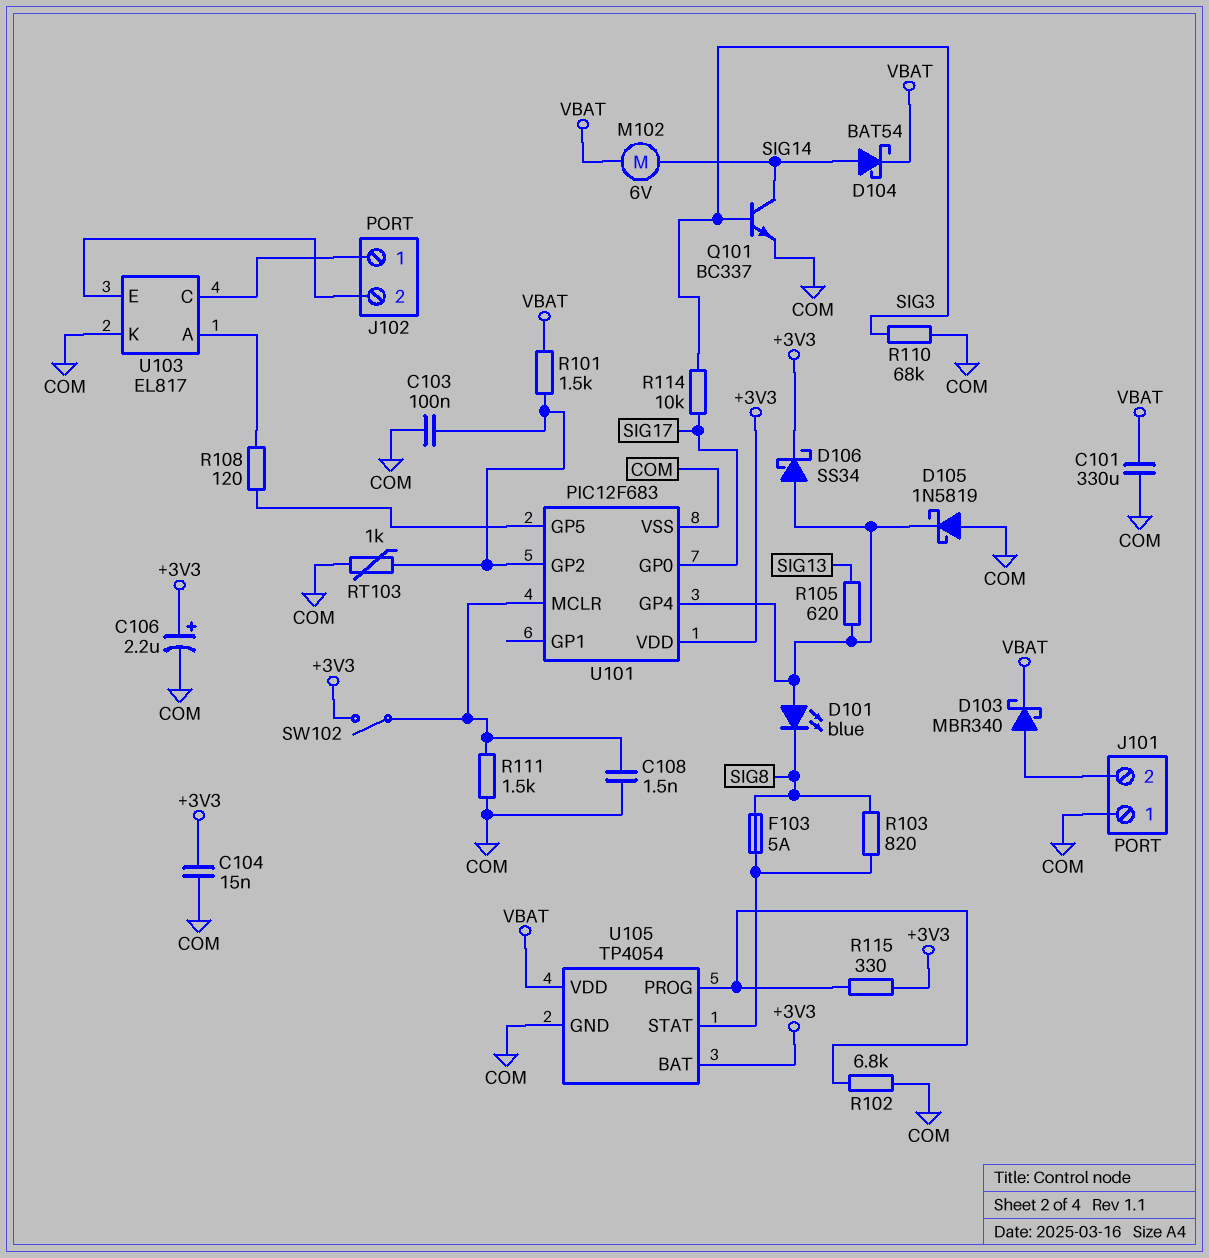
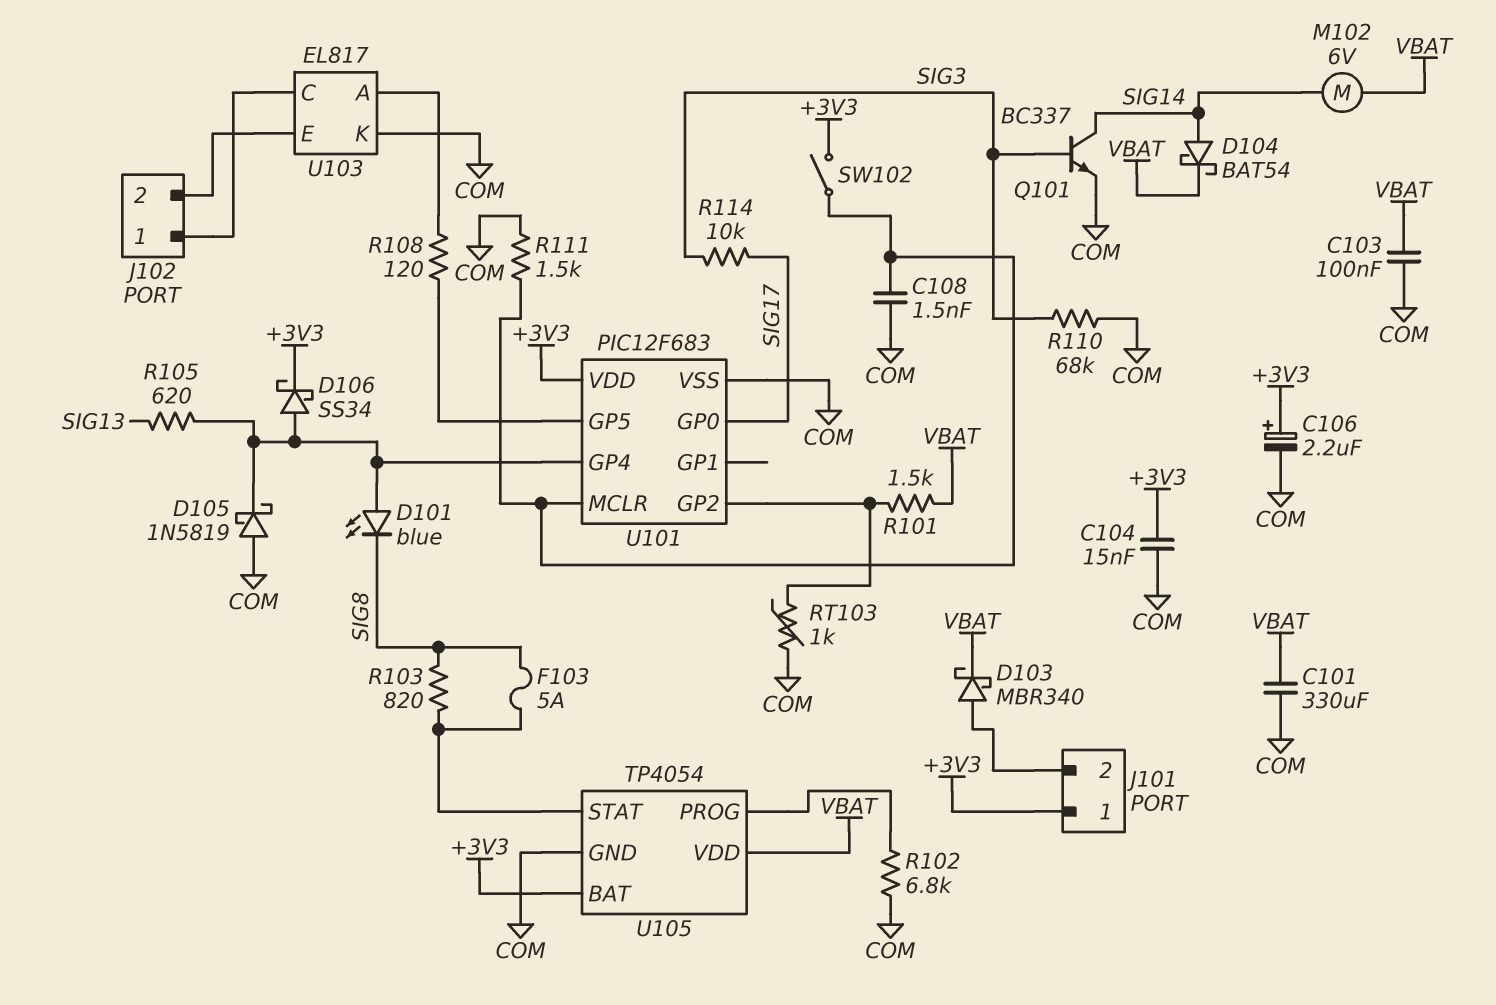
C103: 100nF (COM, U101/GP2) -> 100nF (COM, VBAT)
J101 pin 1: COM -> +3V3
R115: 330 (+3V3, U105/PROG) -> none

